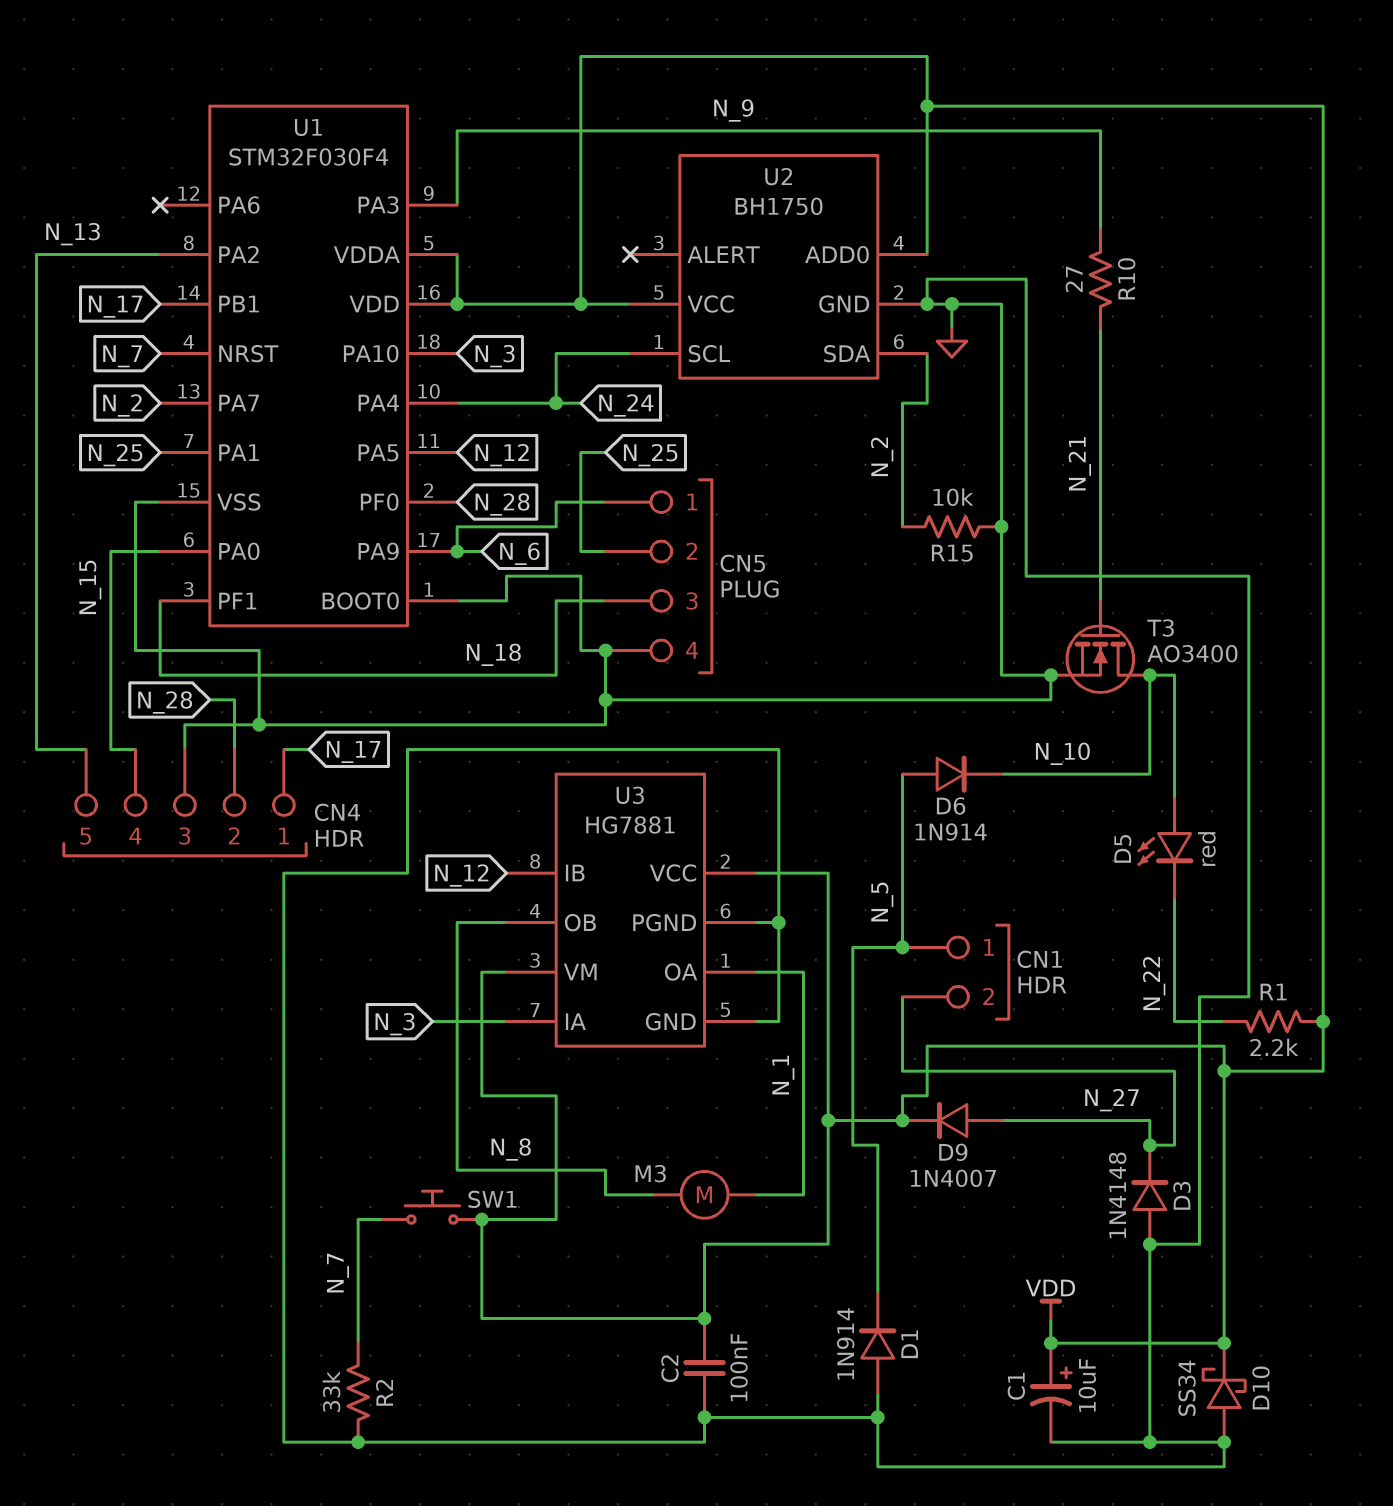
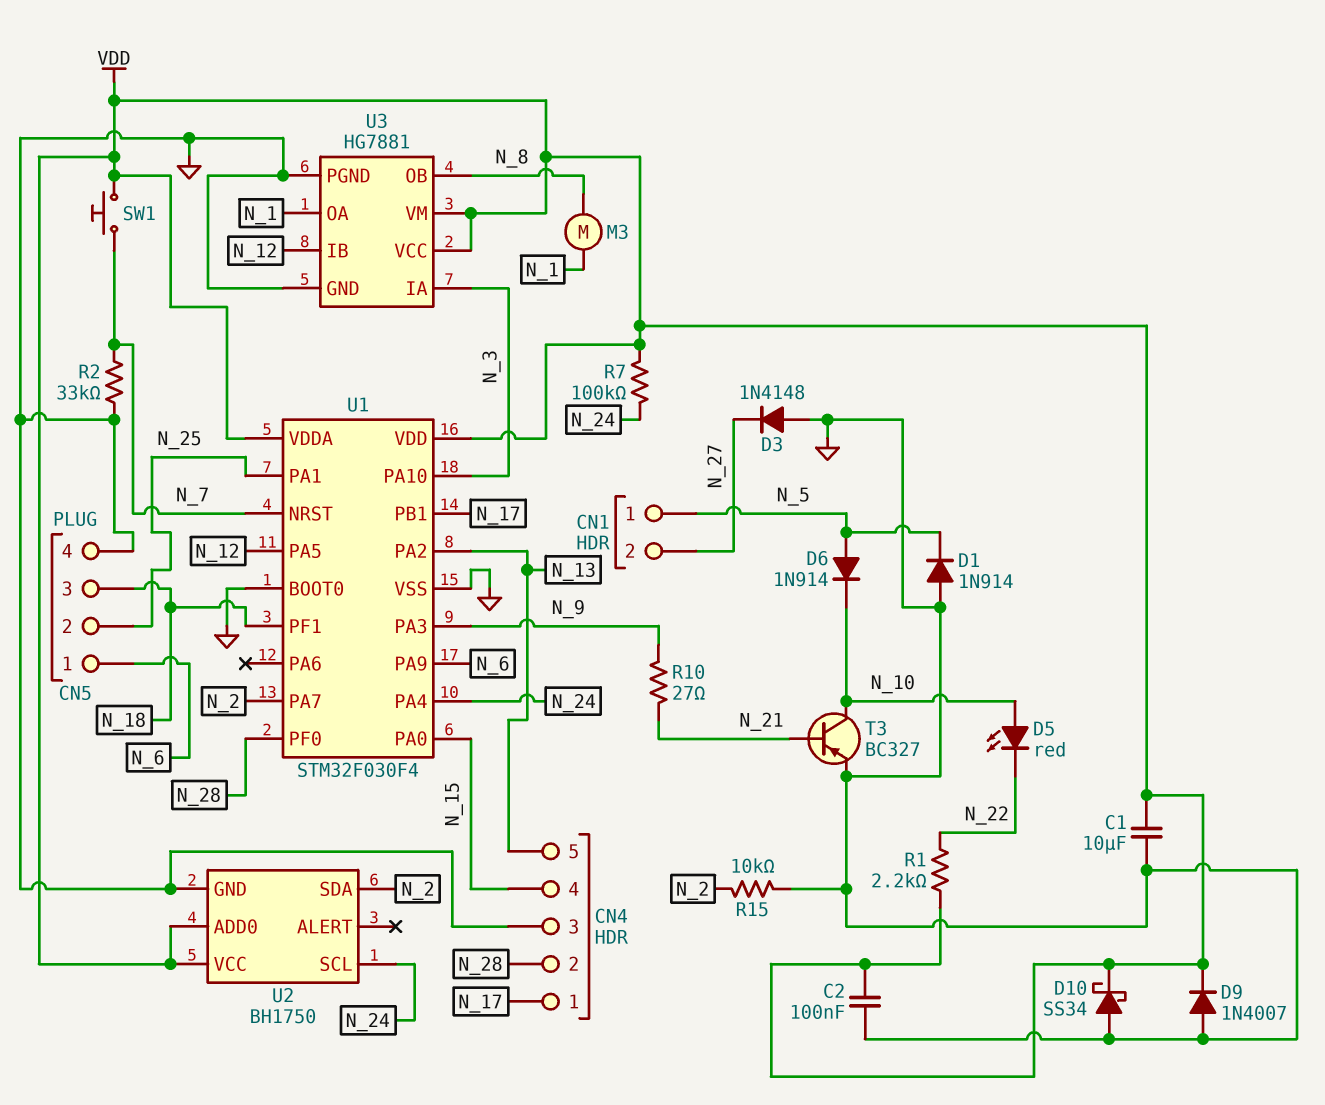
C1: 10uF (plus VDD, minus GND) -> 10uF (GND, VDD)
D9: diode 1N4007 (A N_27, K VDD) -> diode 1N4007 (A GND, K VDD)
R7: none -> 100k (N_24, VDD)
T3: NMOS AO3400 (G N_21, D N_10, S GND) -> PNP BC327 (B N_21, C N_10, E GND)

